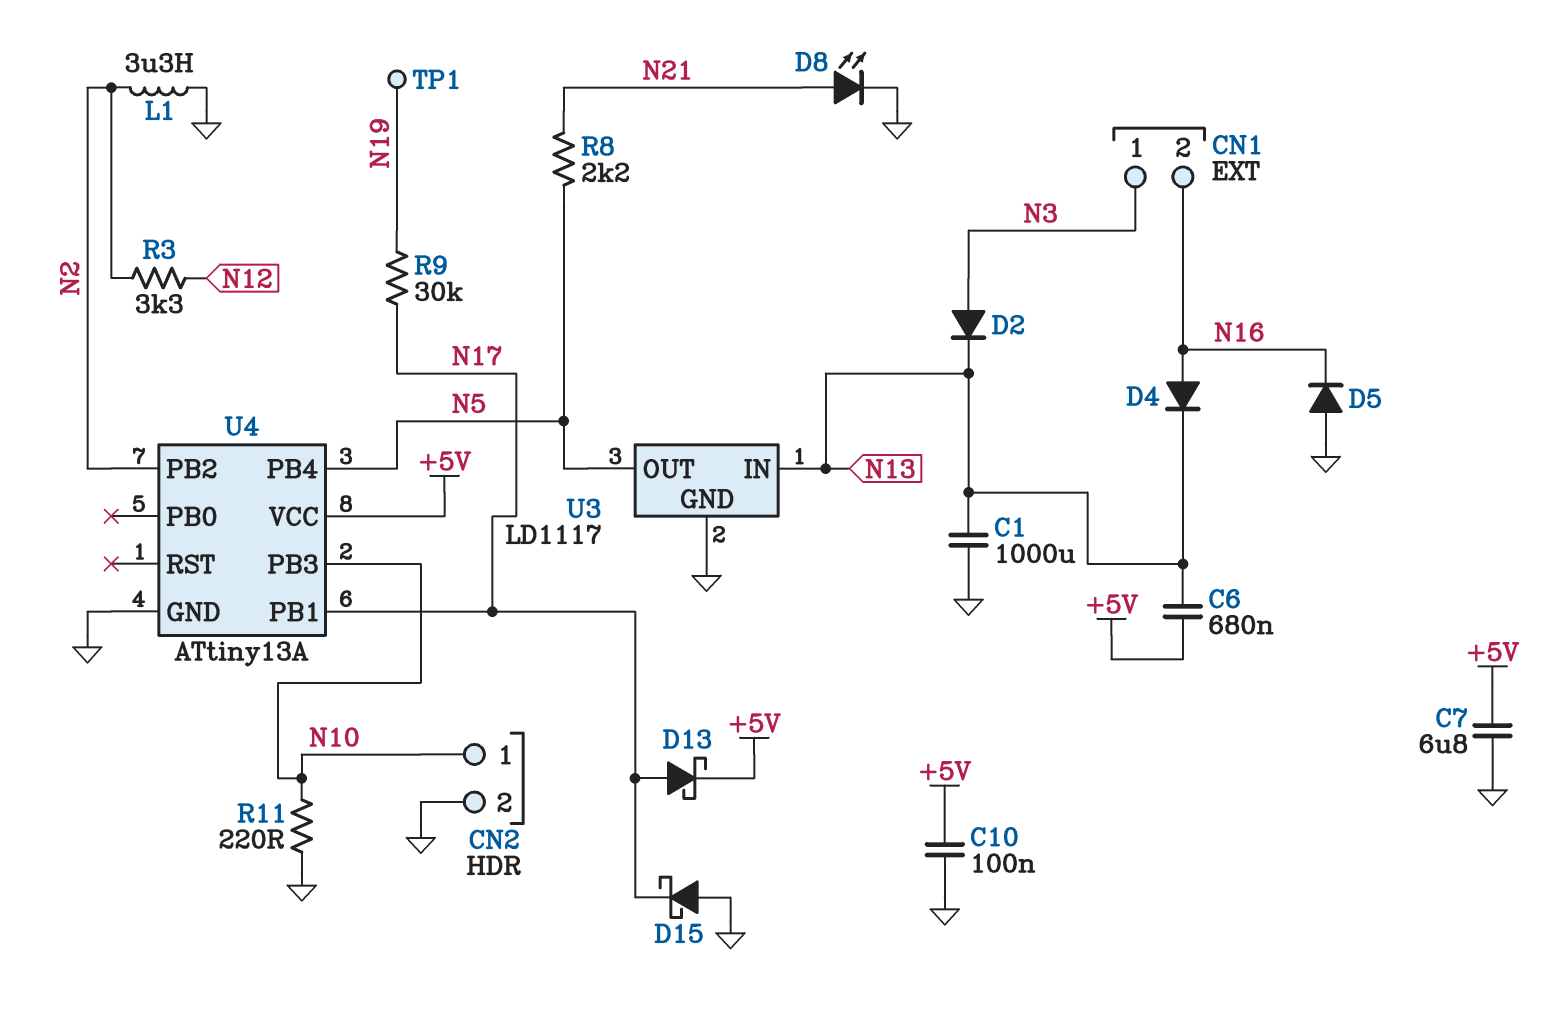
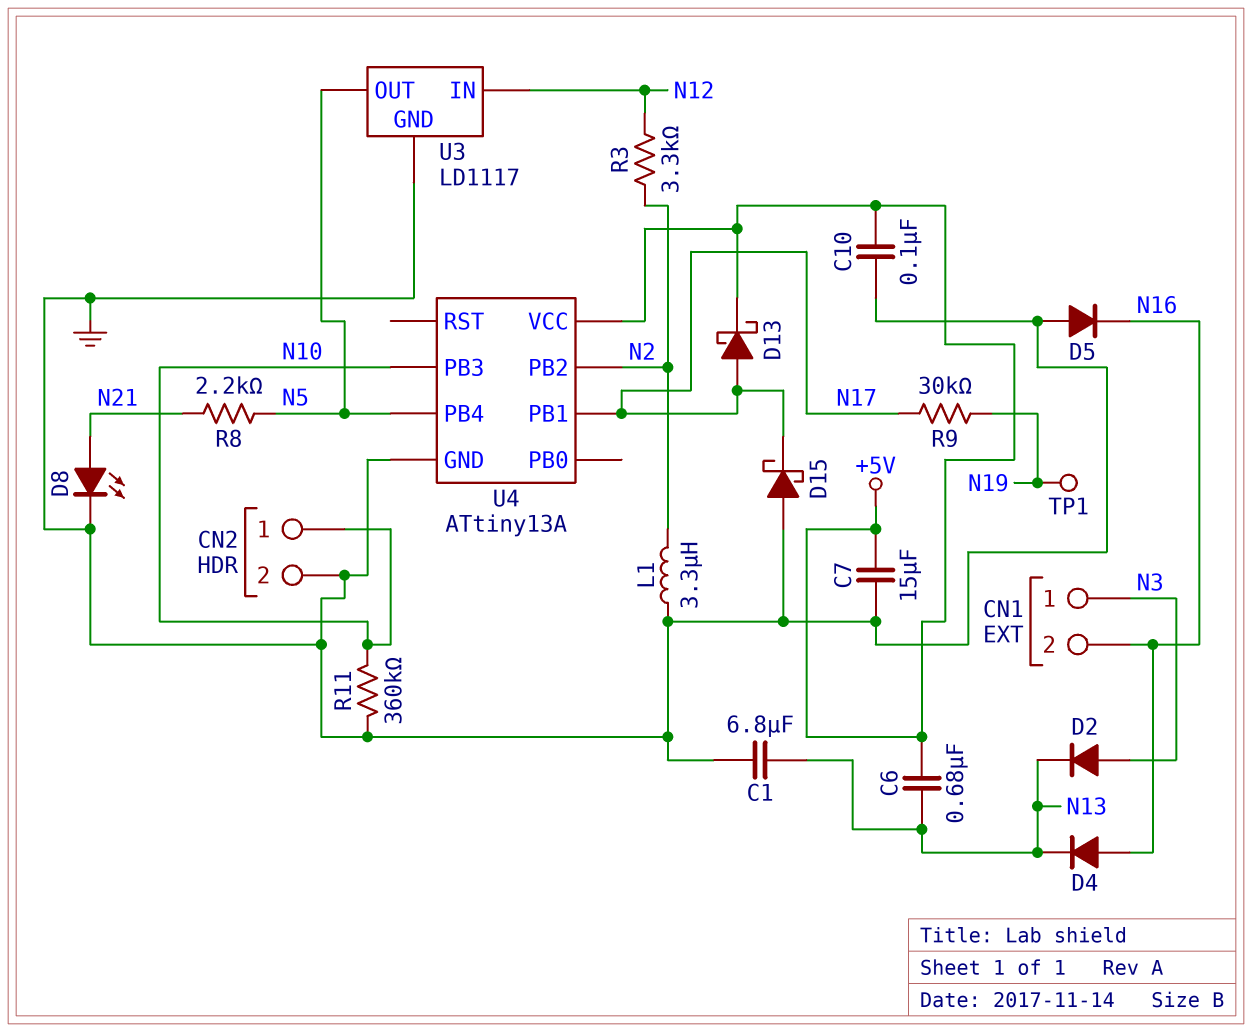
C1: 1000uF (GND, N13) -> 6.8uF (GND, N13)
C7: 6.8uF (+5V, GND) -> 15uF (+5V, GND)
R11: 220 (GND, N10) -> 360k (GND, N10)
U3 pin IN: N13 -> N12

